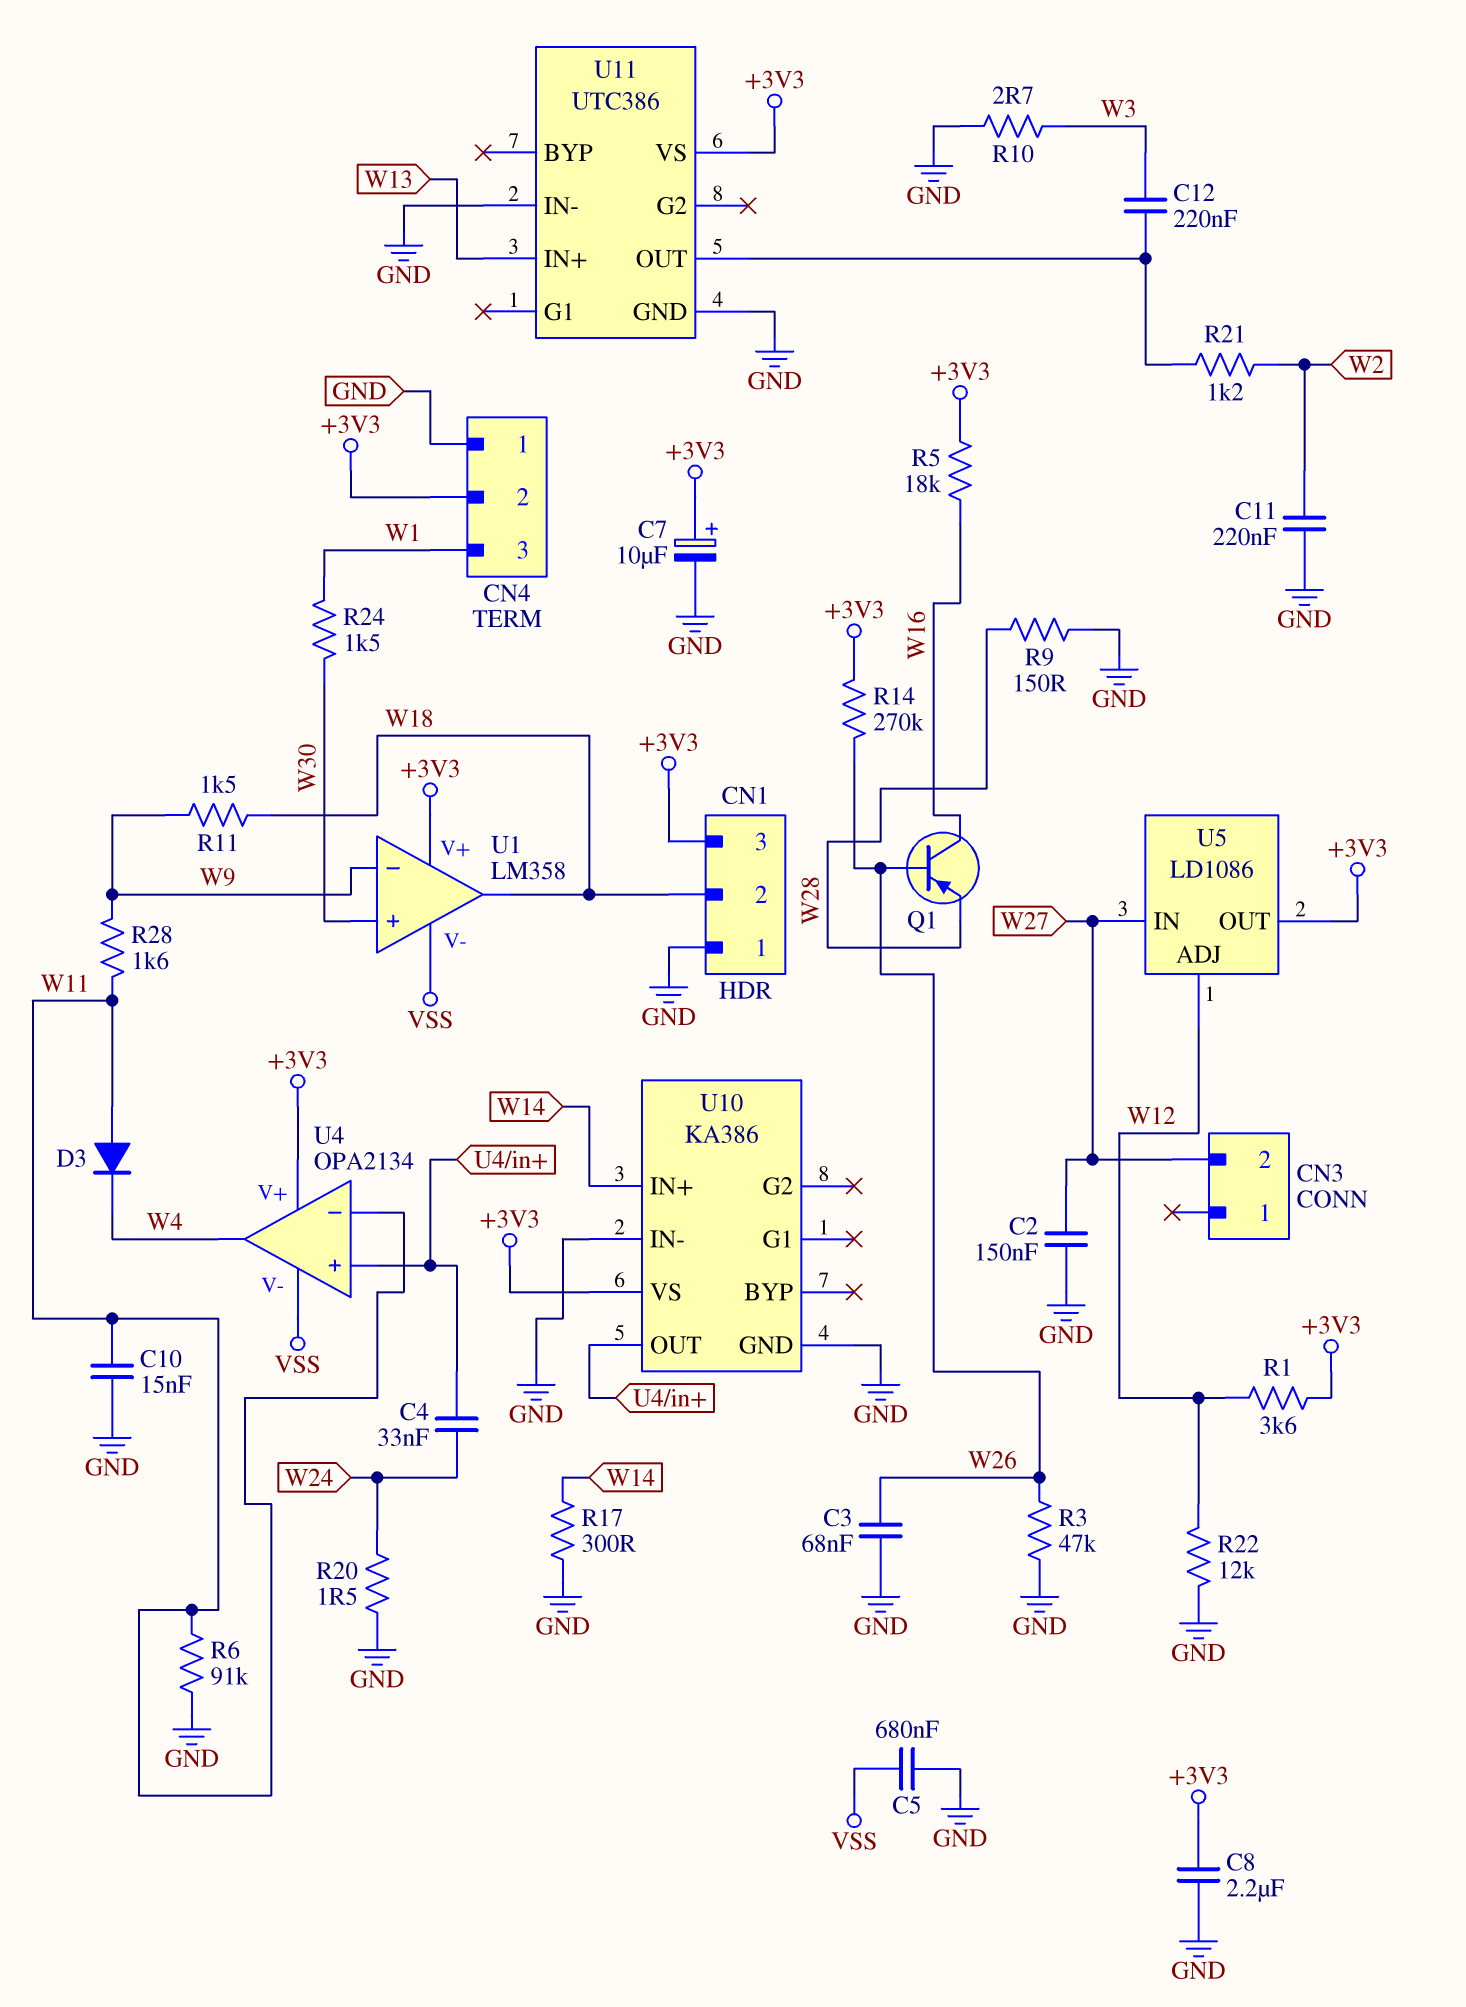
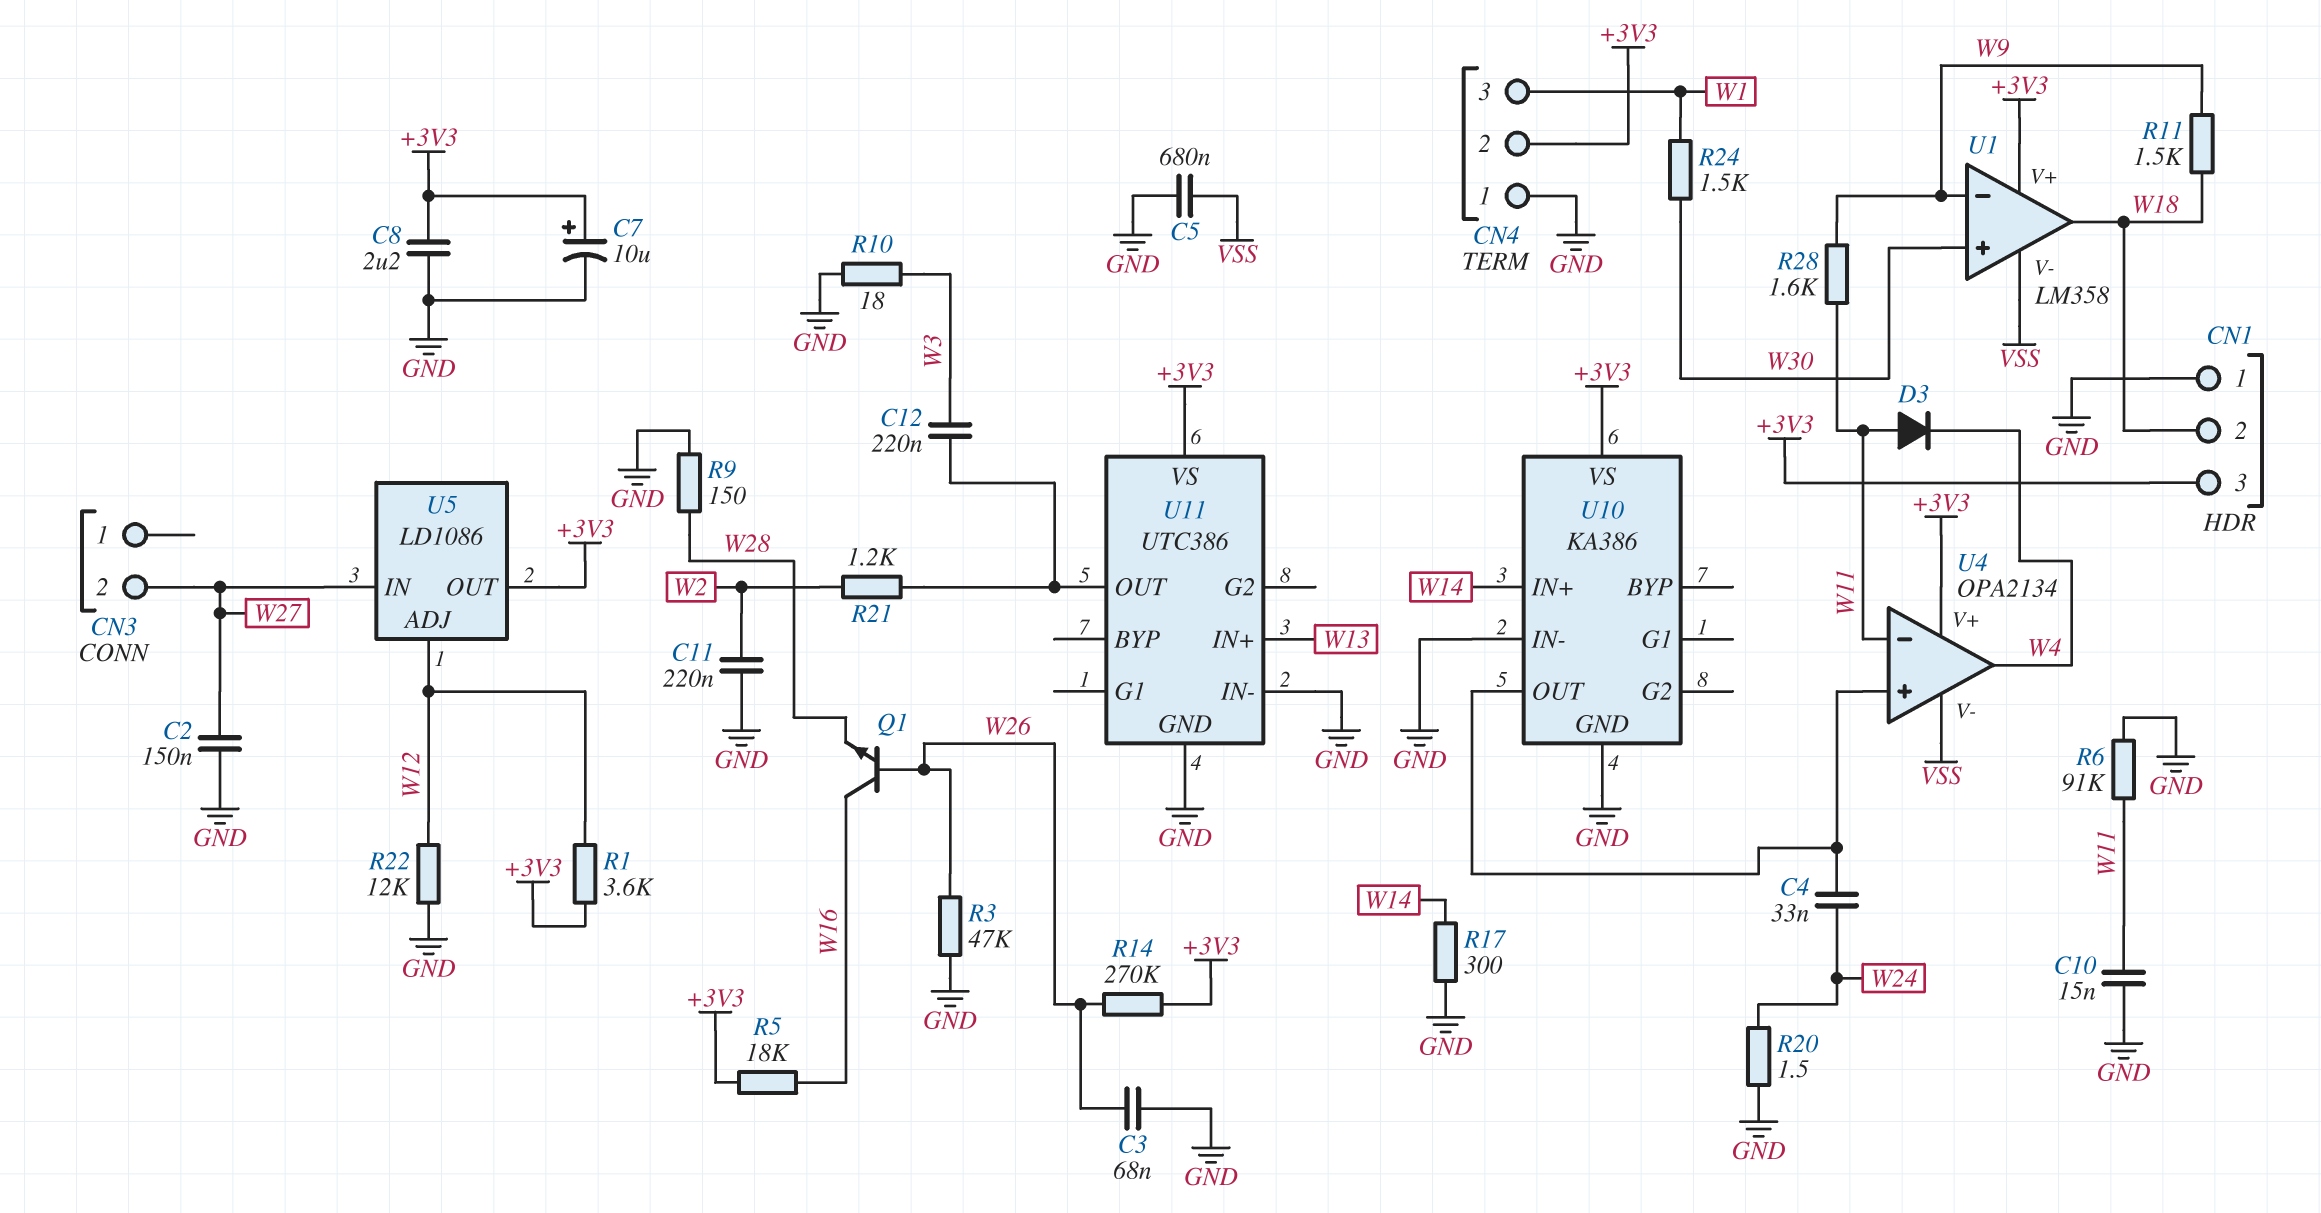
Q1: PNP (B W26, C W16, E W28) -> NPN (B W26, C W16, E W28)
R10: 2.7 (GND, W3) -> 18 (GND, W3)

